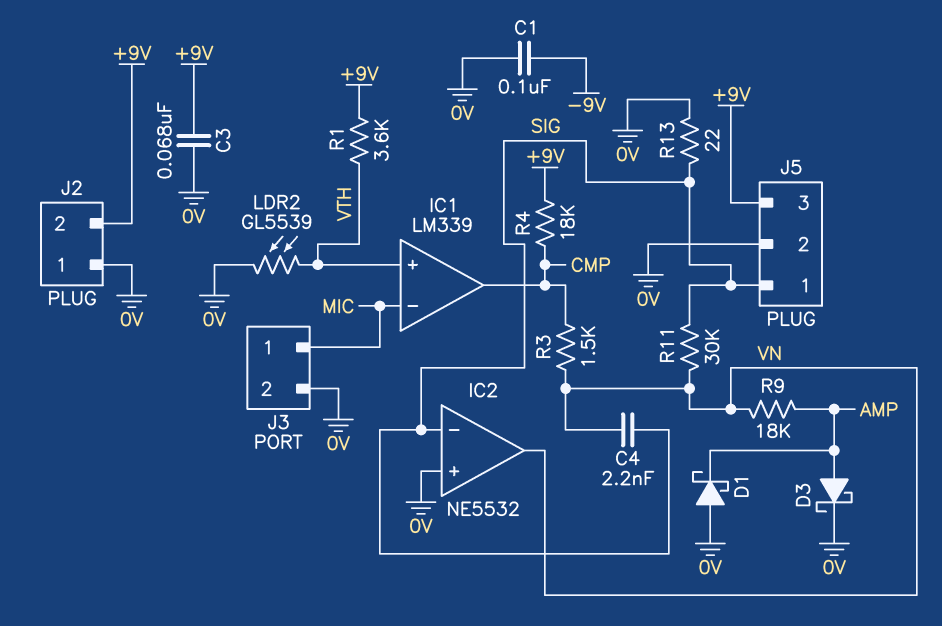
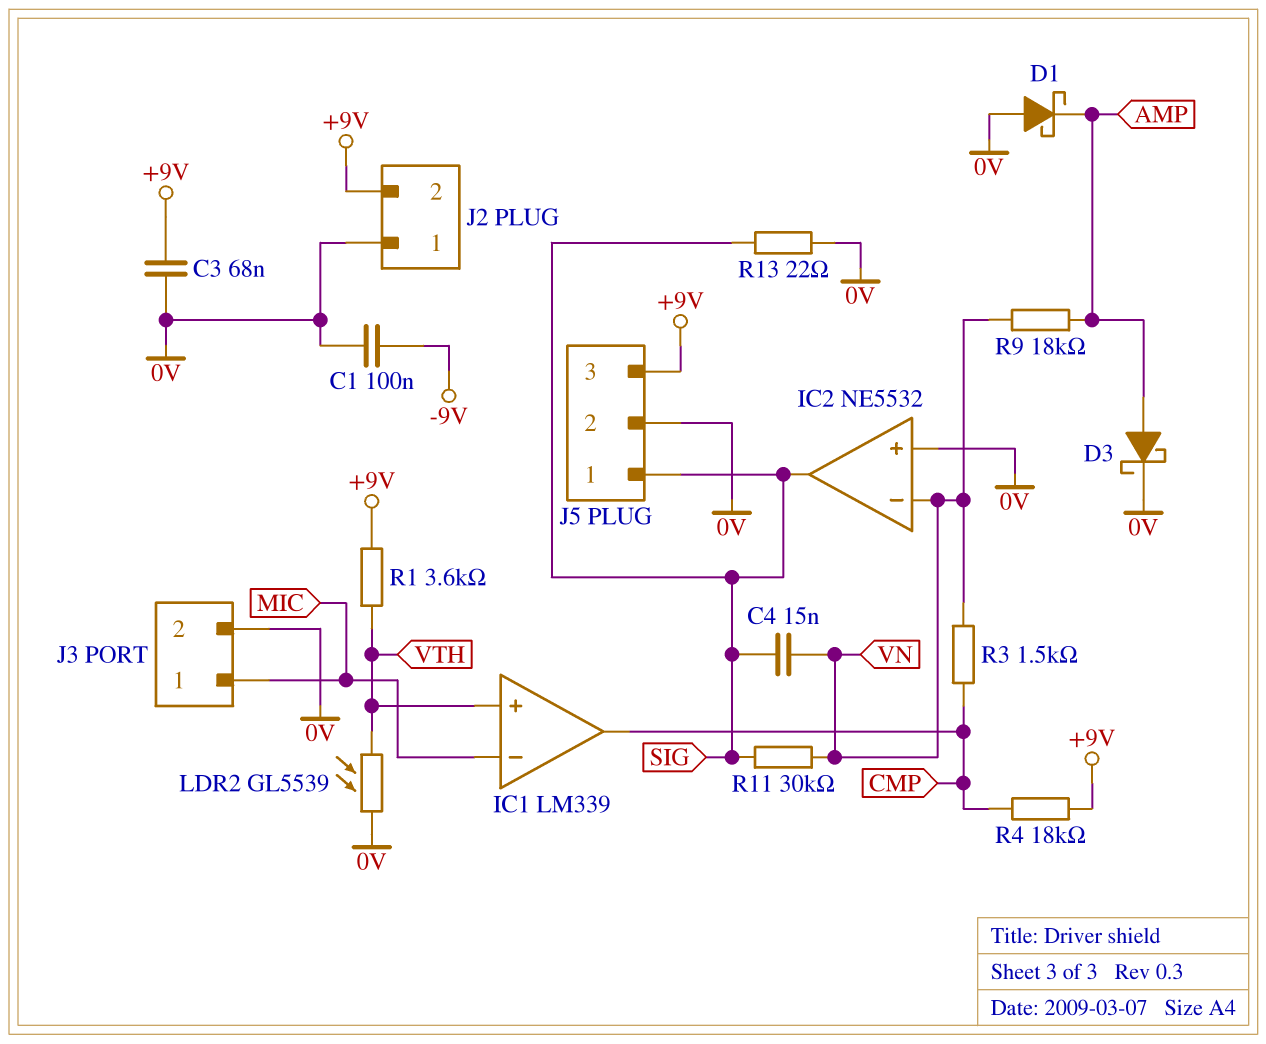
C4: 2.2nF (SIG, VN) -> 15nF (SIG, VN)
IC2 pin in-: SIG -> VN
IC2 pin out: VN -> SIG

